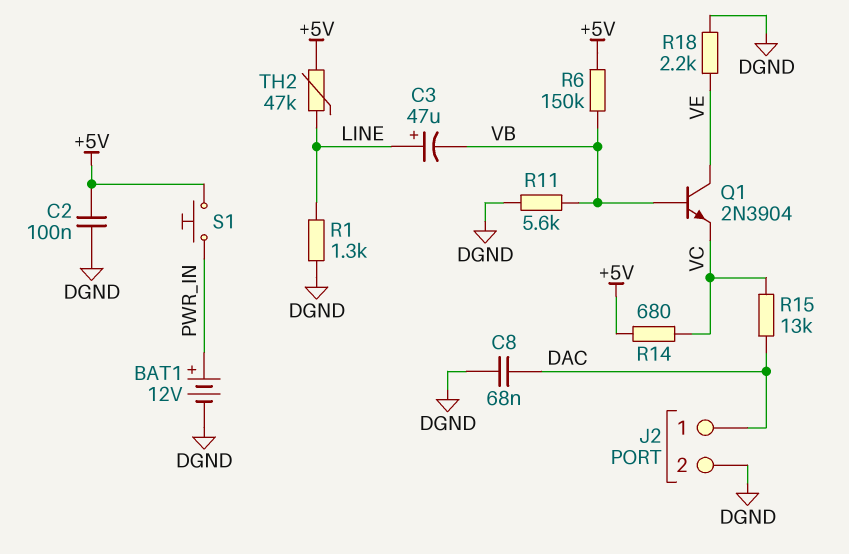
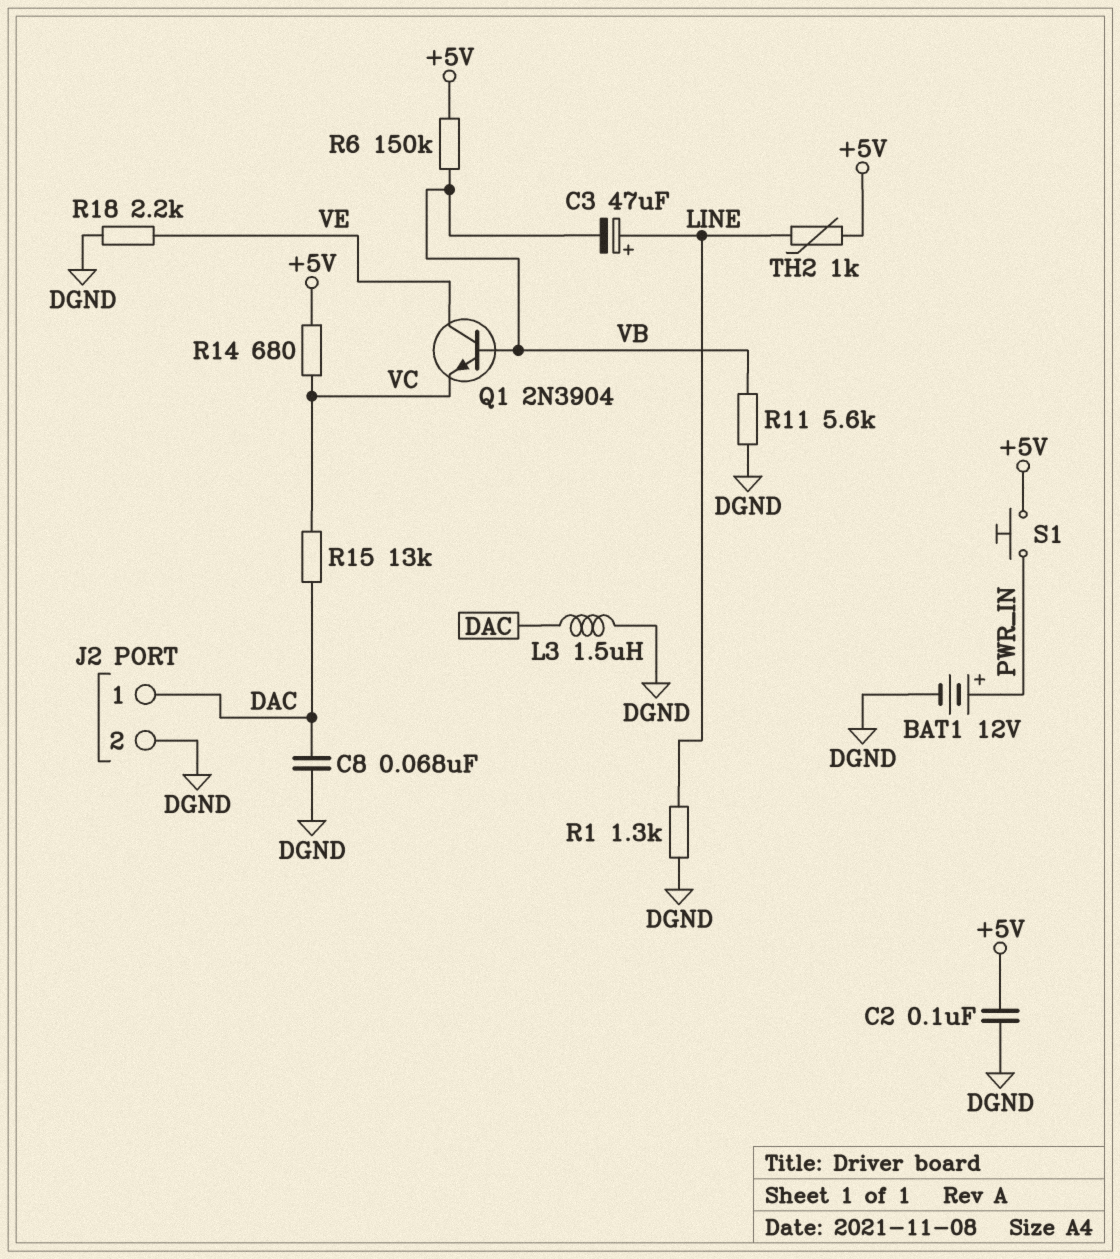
L3: none -> 1.5uH (DAC, DGND)
TH2: 47k (+5V, LINE) -> 1k (+5V, LINE)

